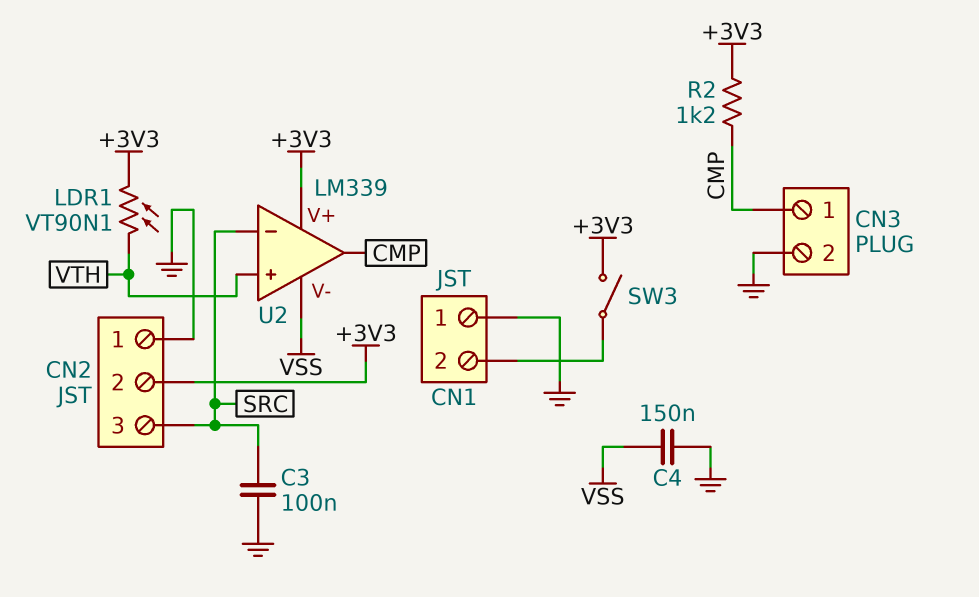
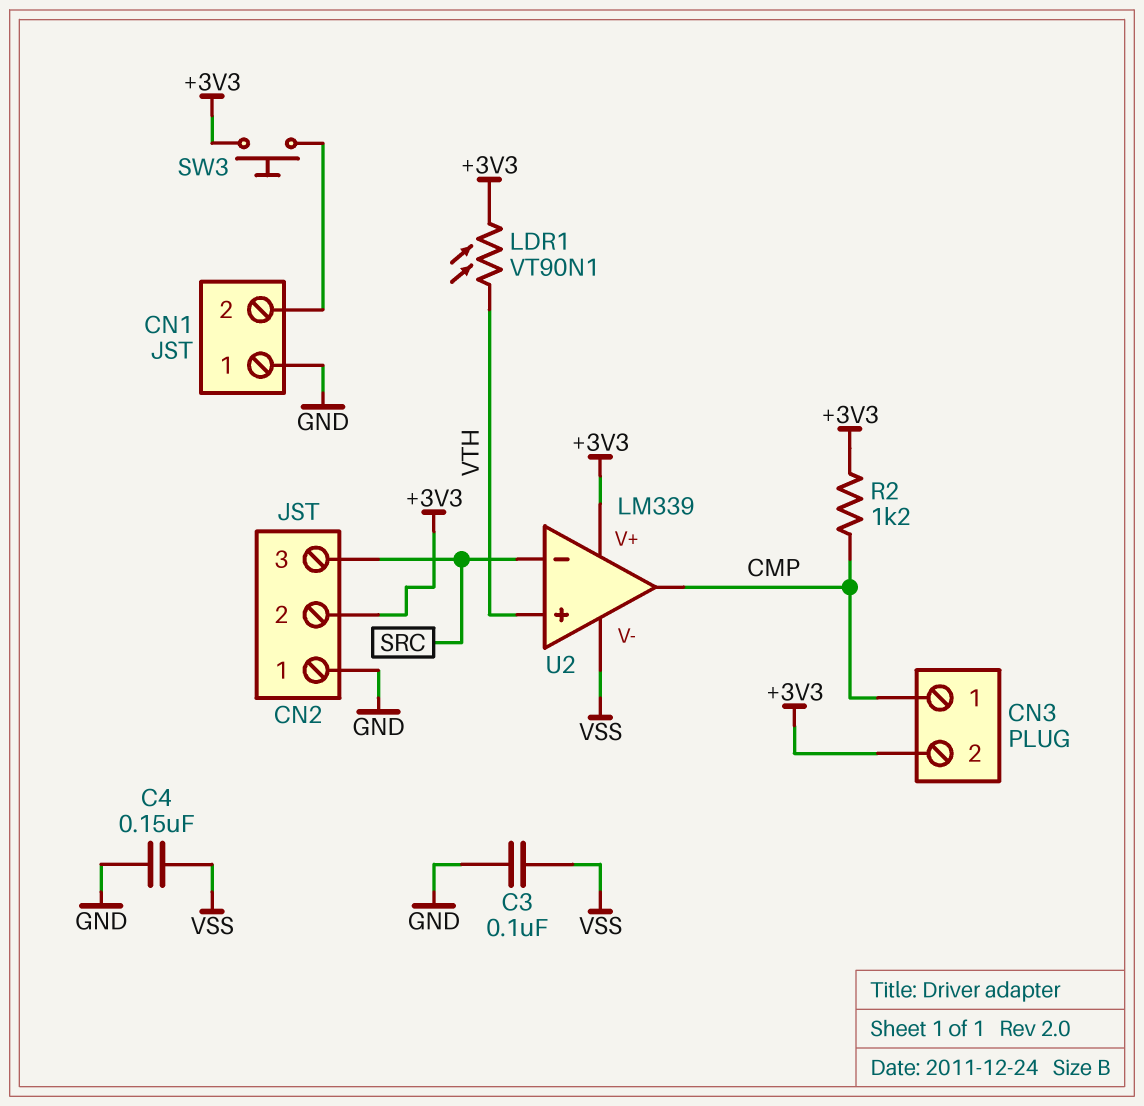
C3: 100nF (GND, SRC) -> 100nF (GND, VSS)
CN3 pin 2: GND -> +3V3
SW3: switch (+3V3, CN1/2) -> button (+3V3, CN1/2)

